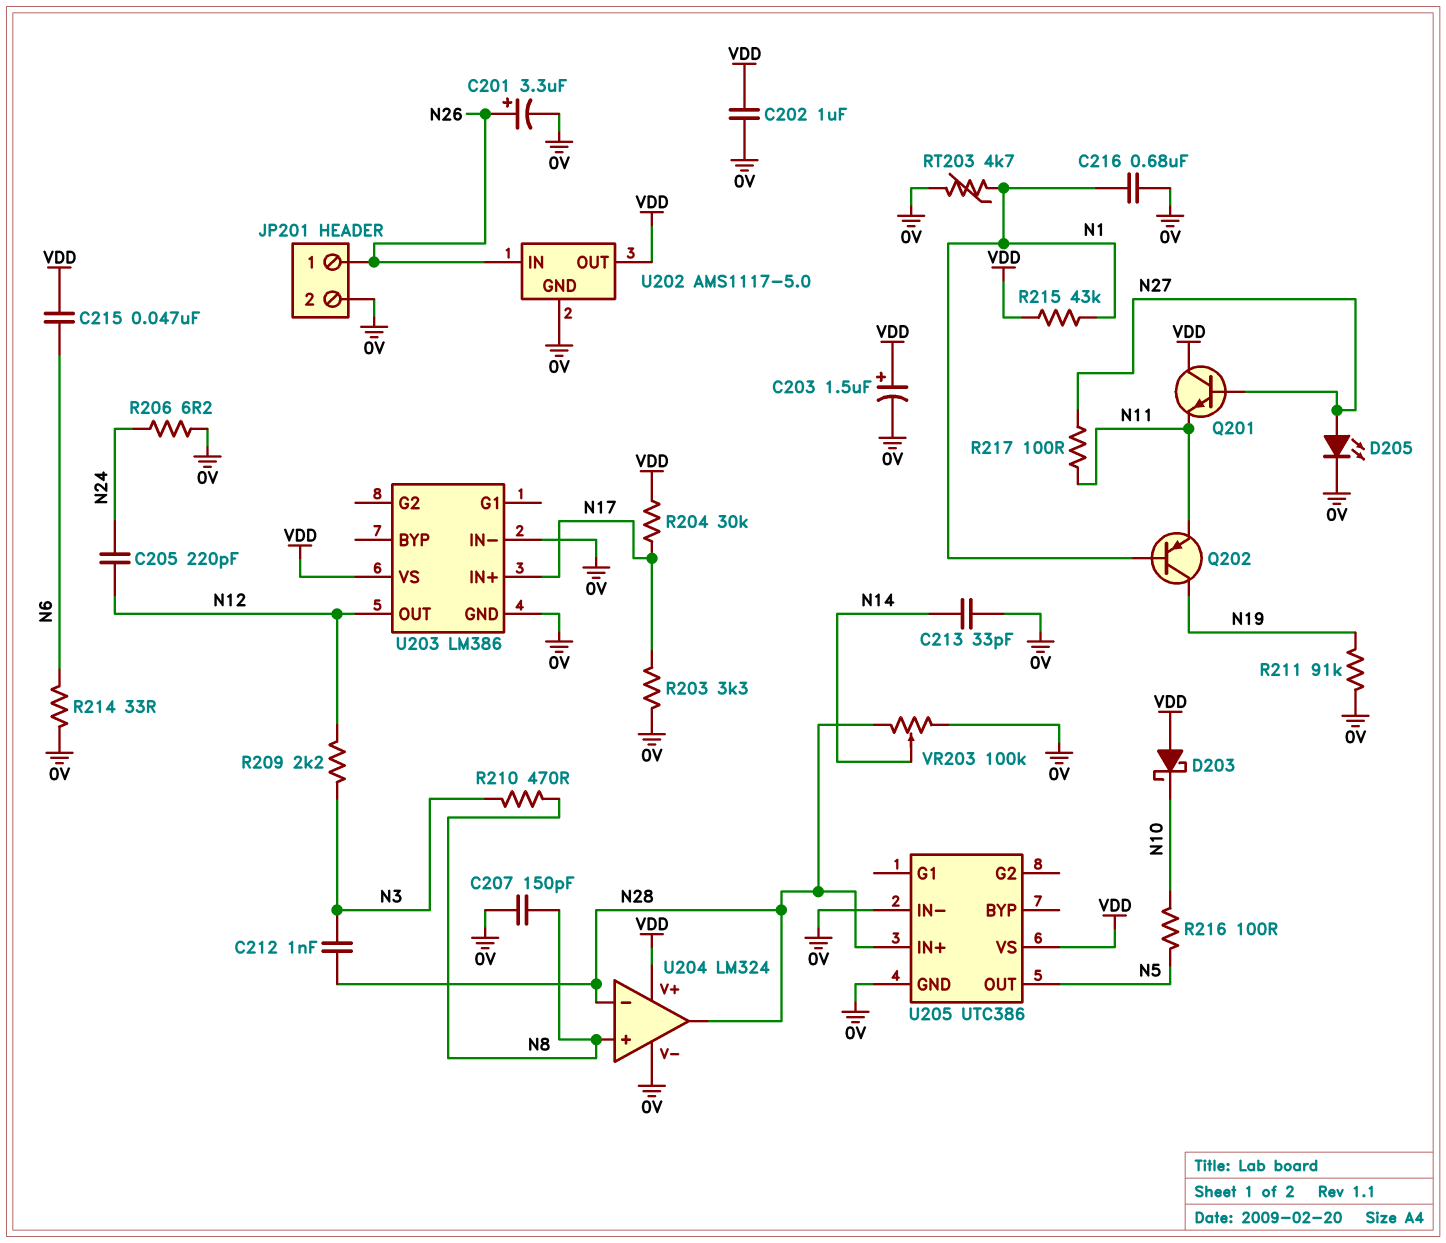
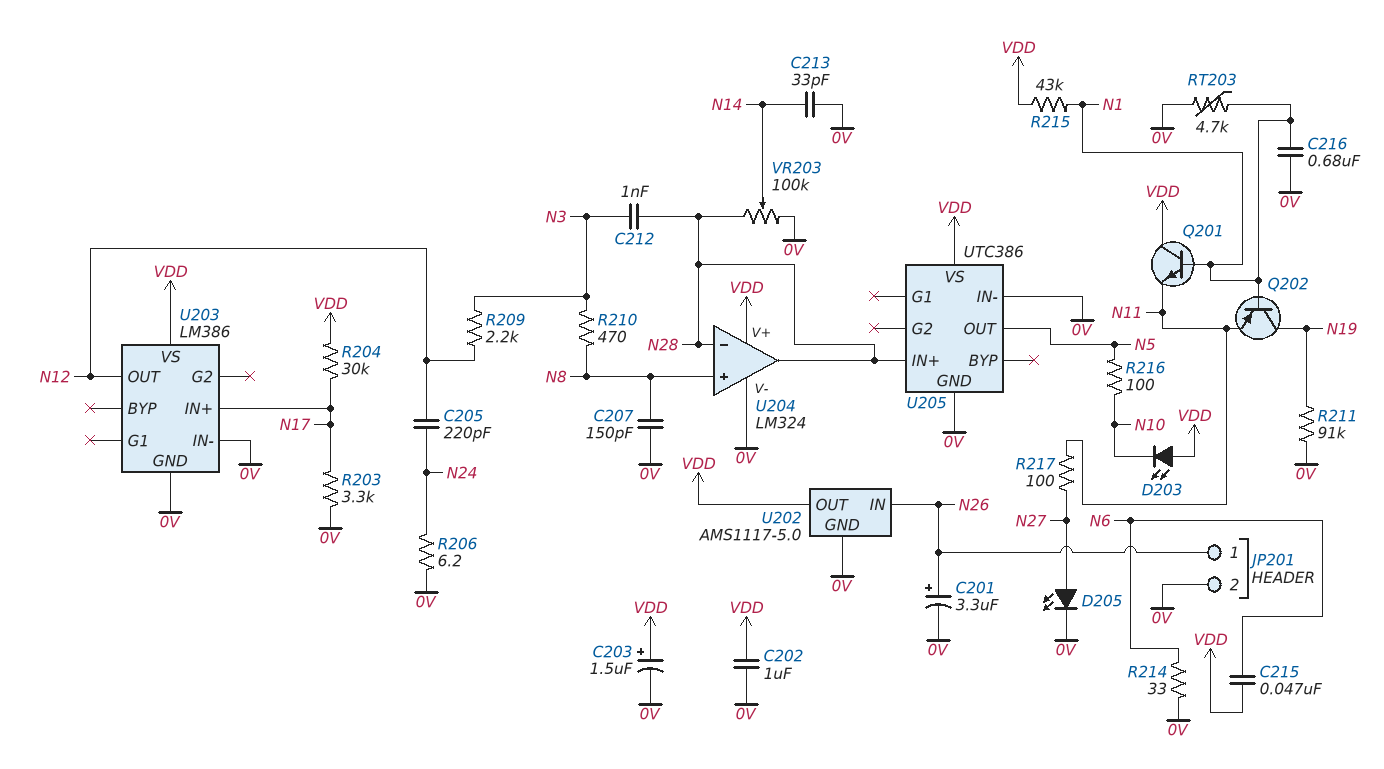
D203: schottky (A VDD, K N10) -> LED (A VDD, K N10)
Q201: NPN (B N27, C VDD, E N11) -> NPN (B N1, C VDD, E N11)

